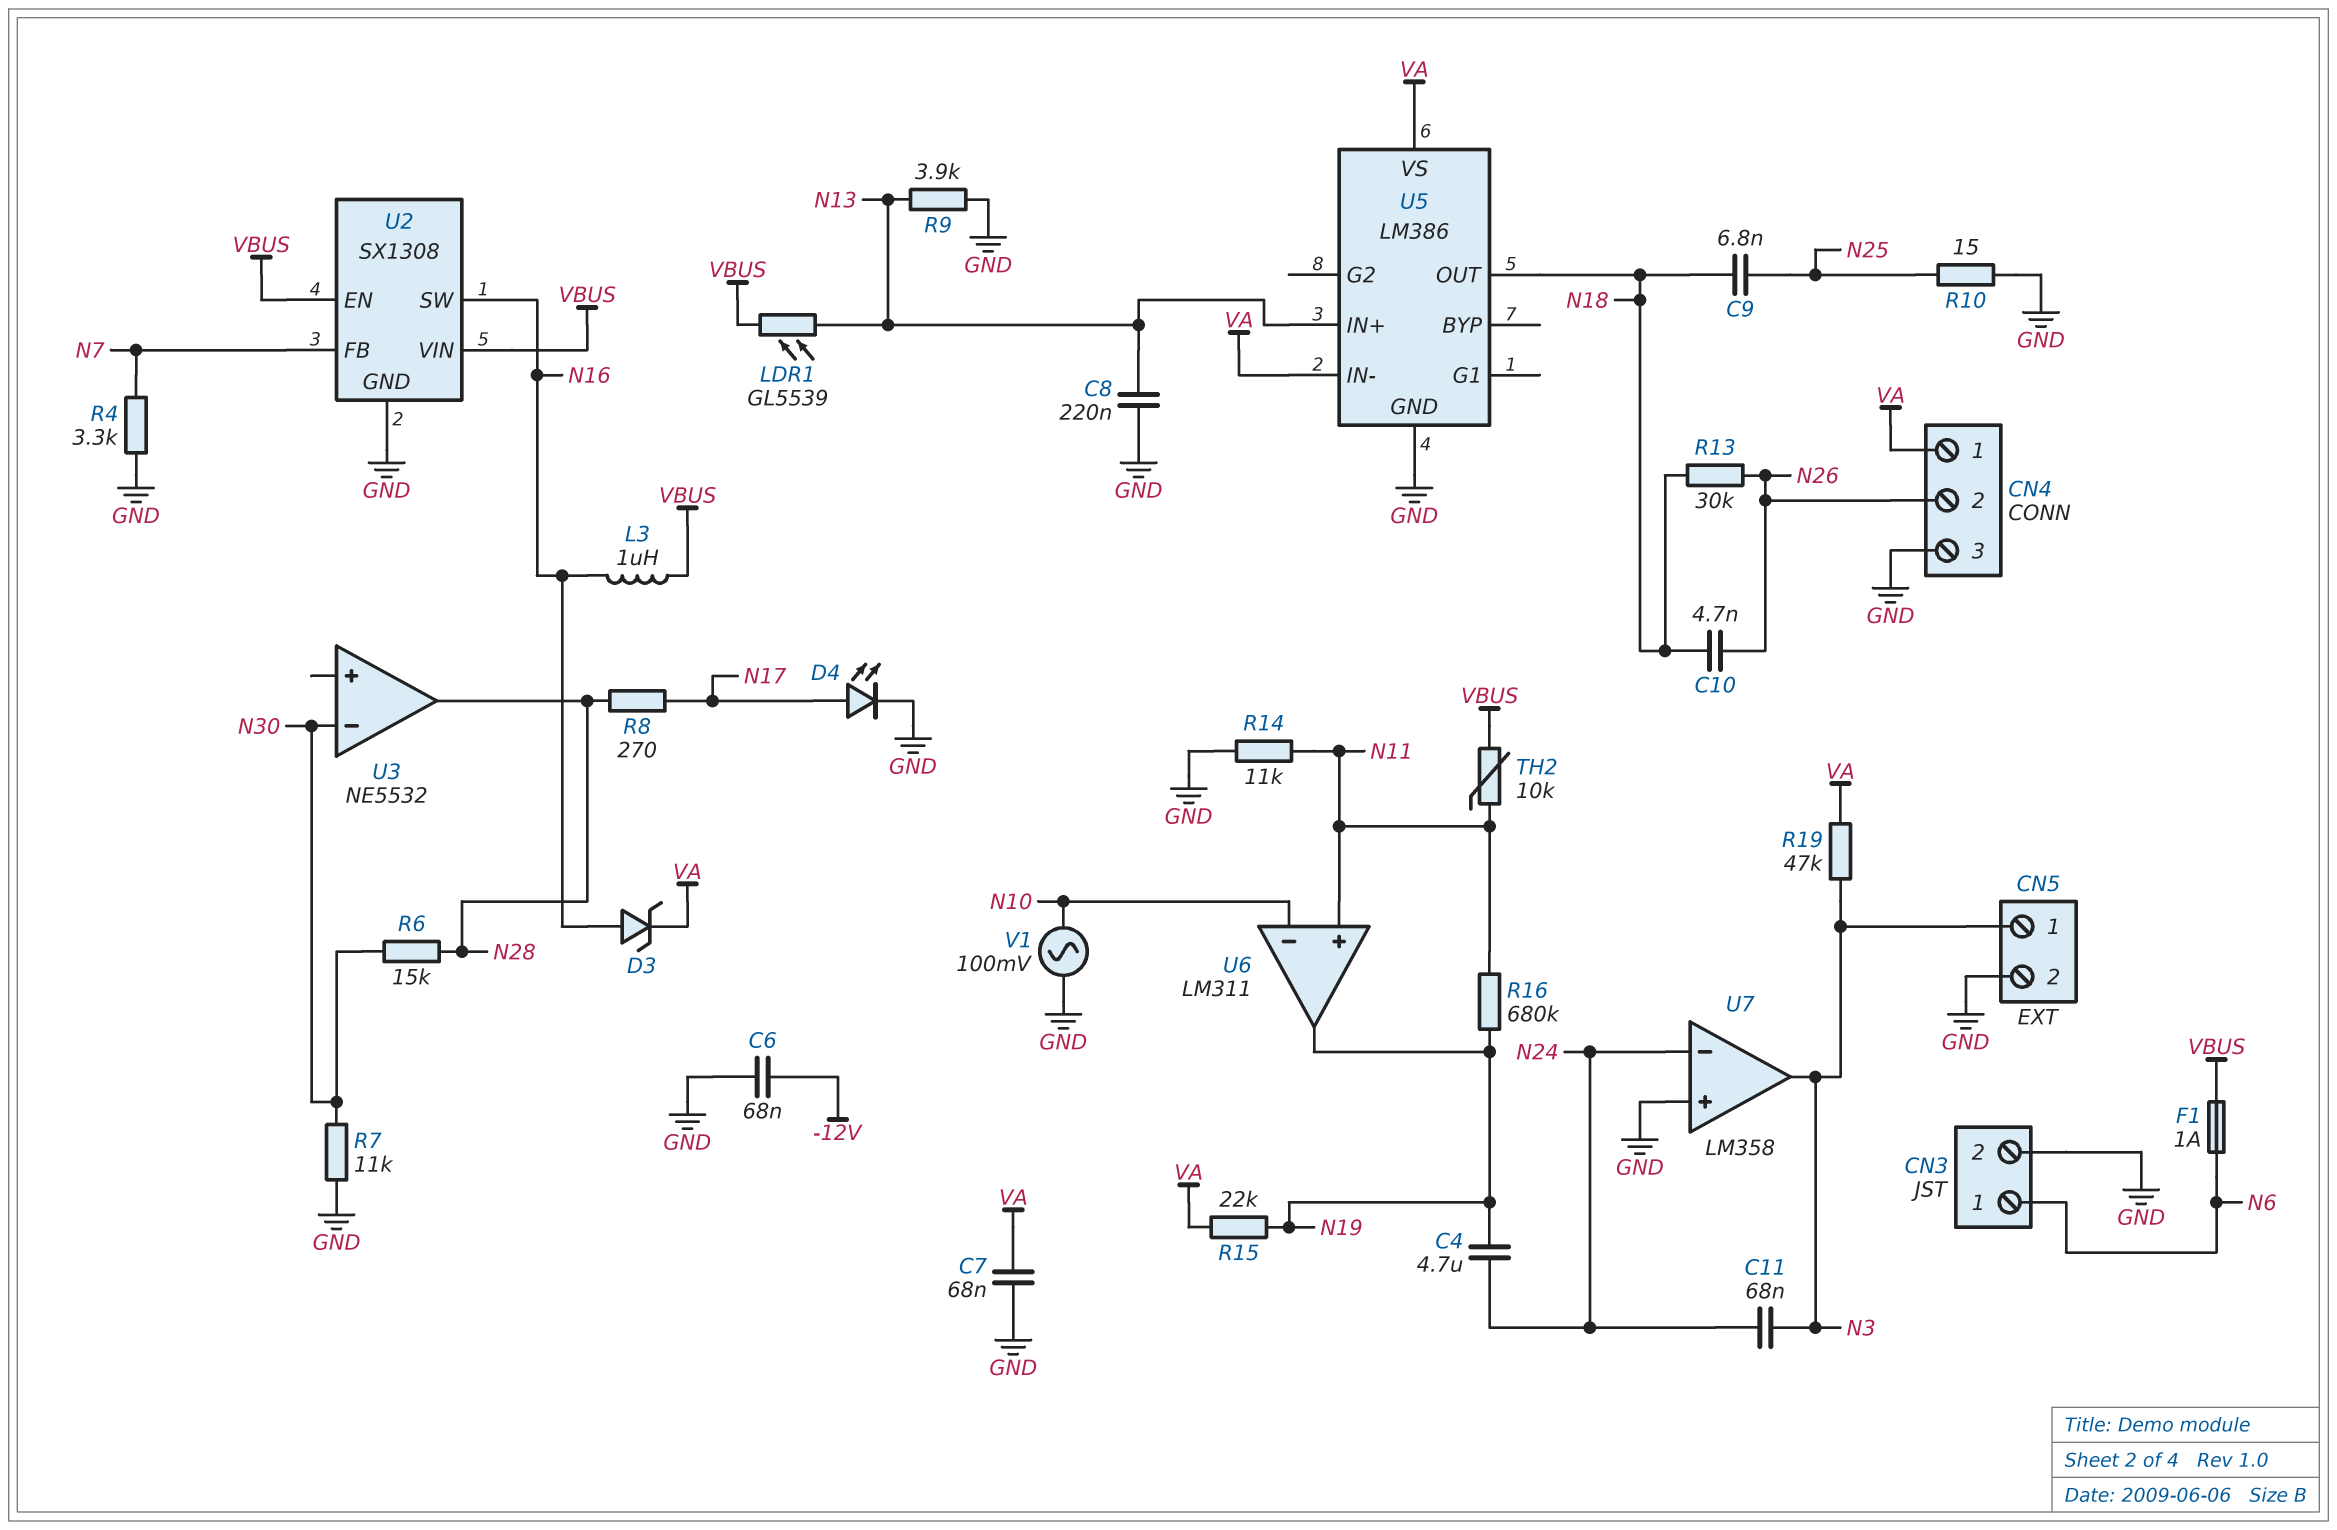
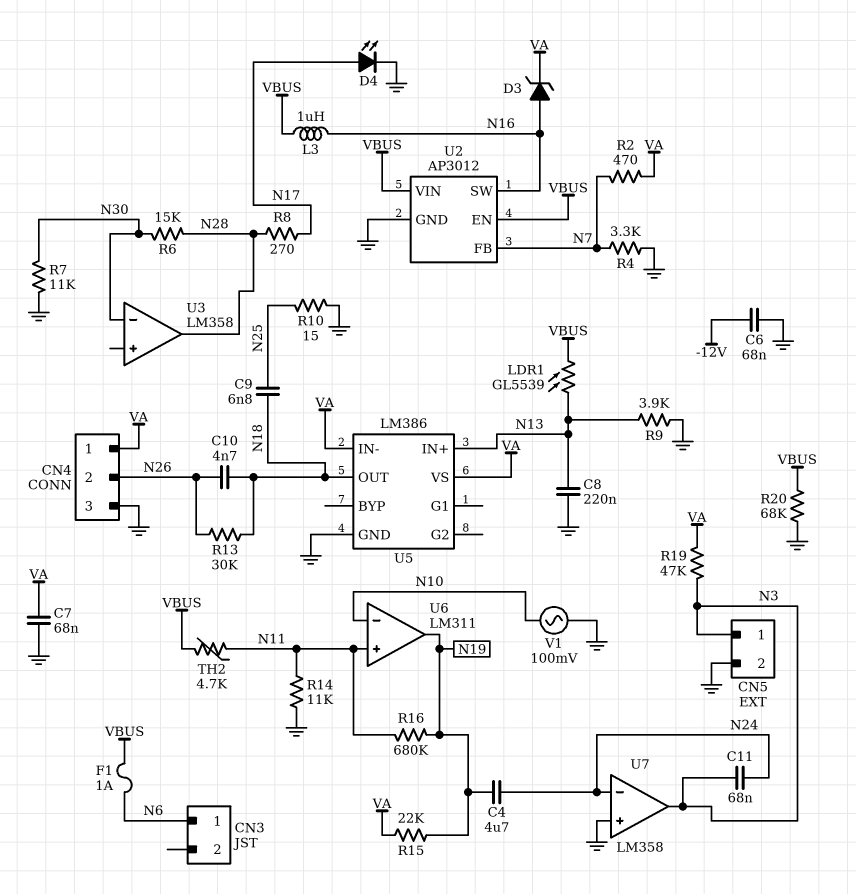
CN3 pin 2: GND -> none
R2: none -> 470 (N7, VA)
R20: none -> 68k (GND, VBUS)
TH2: 10k (N11, VBUS) -> 4.7k (N11, VBUS)
U2: SX1308 -> AP3012
U3: NE5532 -> LM358

